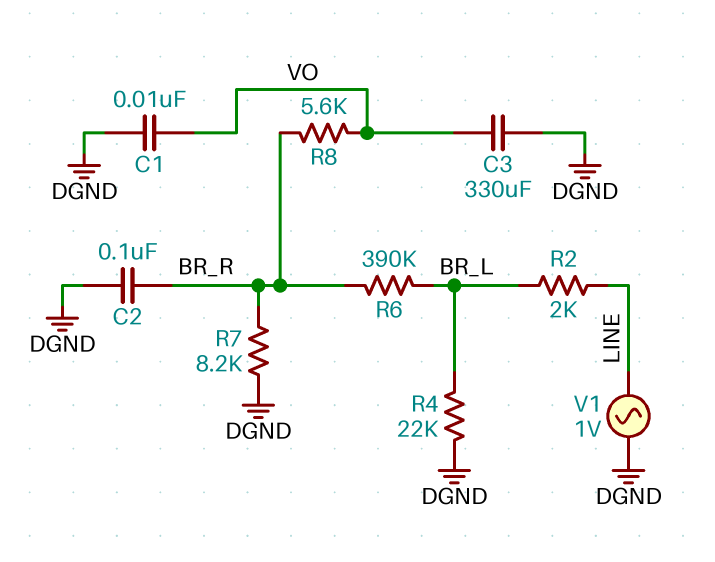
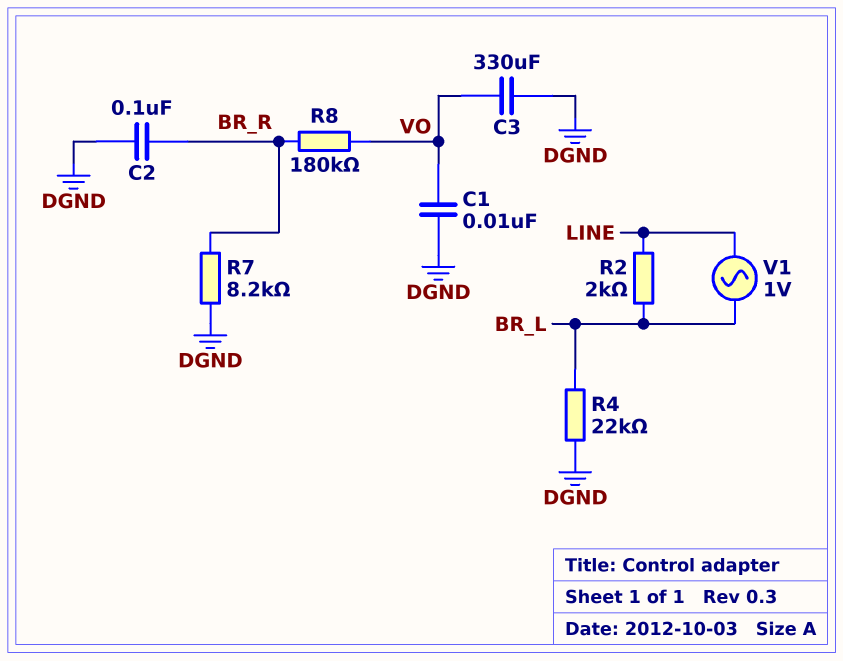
R6: 390k (BR_L, BR_R) -> none
R8: 5.6k (BR_R, VO) -> 180k (BR_R, VO)
V1: AC 1V (DGND, LINE) -> AC 1V (BR_L, LINE)

